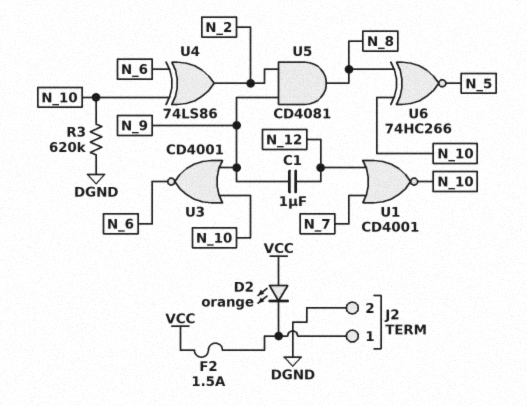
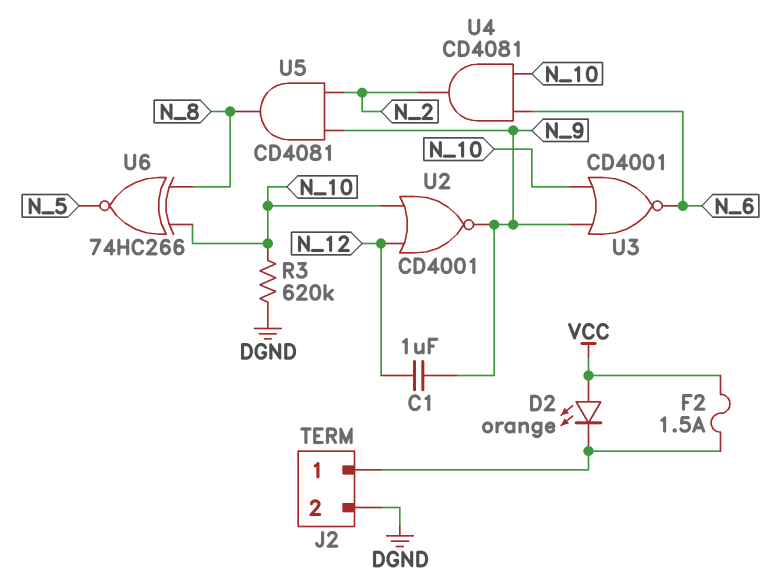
U1: NOR CD4001 (in N_7, in N_12, out N_10) -> none
U2: none -> NOR CD4001 (in N_10, in N_12, out N_9)
U4: XOR 74LS86 (in N_6, in N_10, out N_2) -> AND CD4081 (in N_6, in N_10, out N_2)

